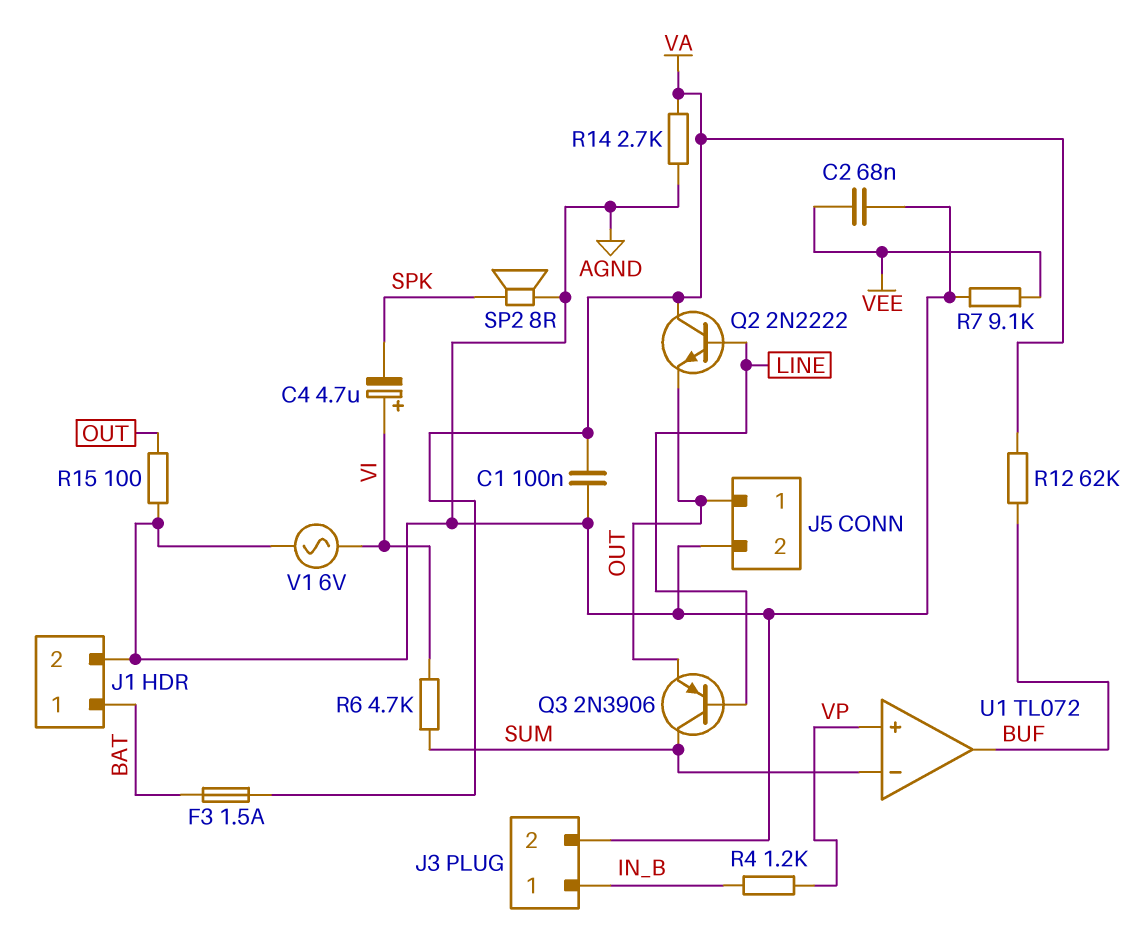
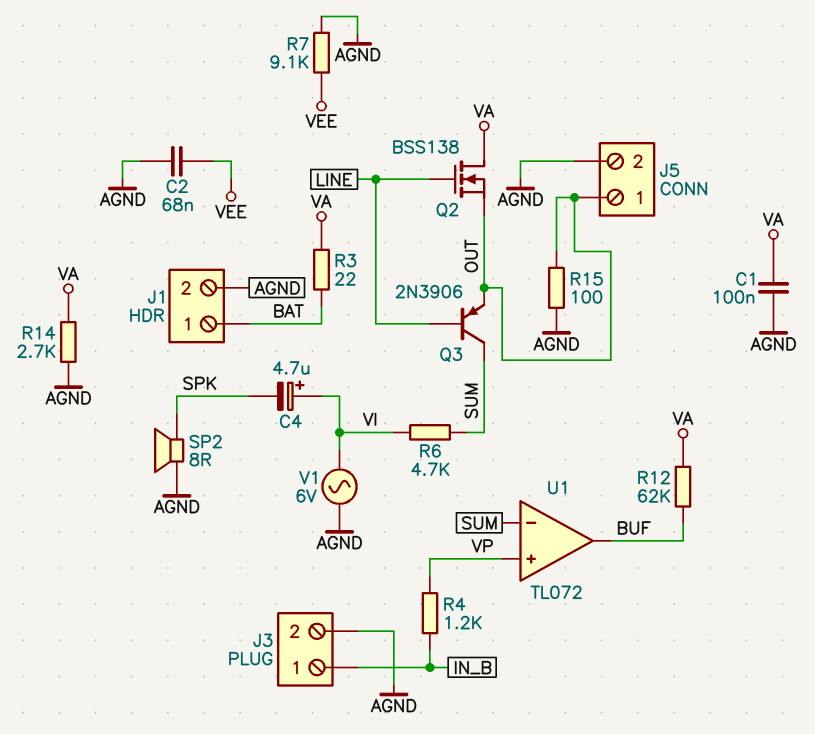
F3: 1.5A (BAT, VA) -> none
Q2: NPN 2N2222 (B LINE, C VA, E OUT) -> NMOS BSS138 (G LINE, D VA, S OUT)
R3: none -> 22 (BAT, VA)

